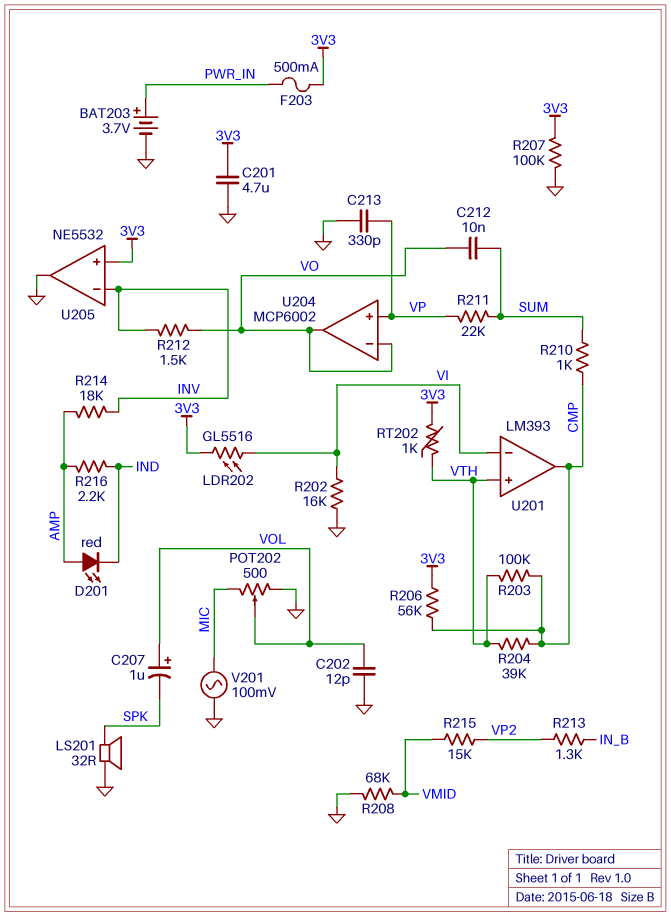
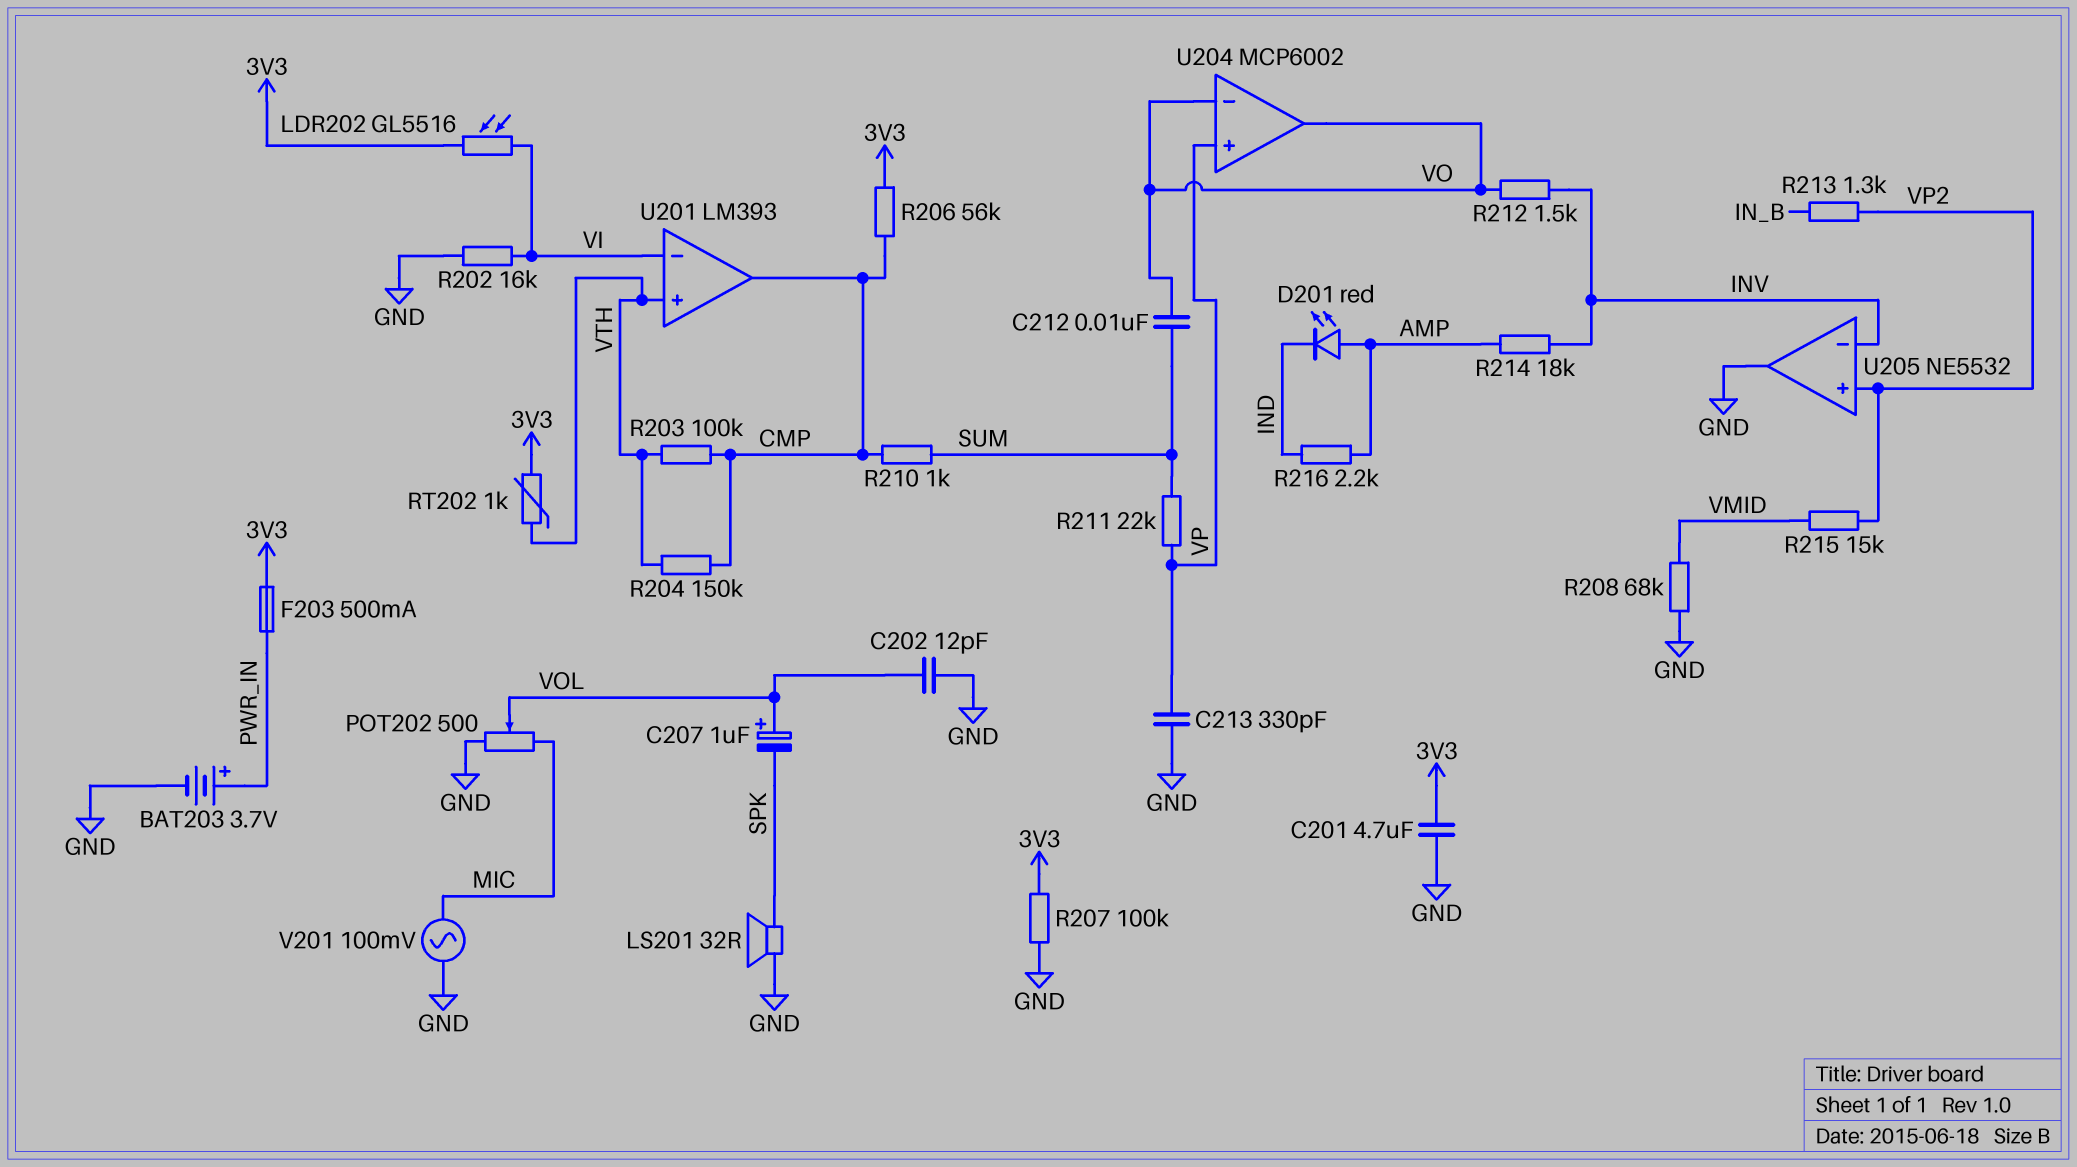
R204: 39k (CMP, VTH) -> 150k (CMP, VTH)
U205 pin in+: 3V3 -> VP2

